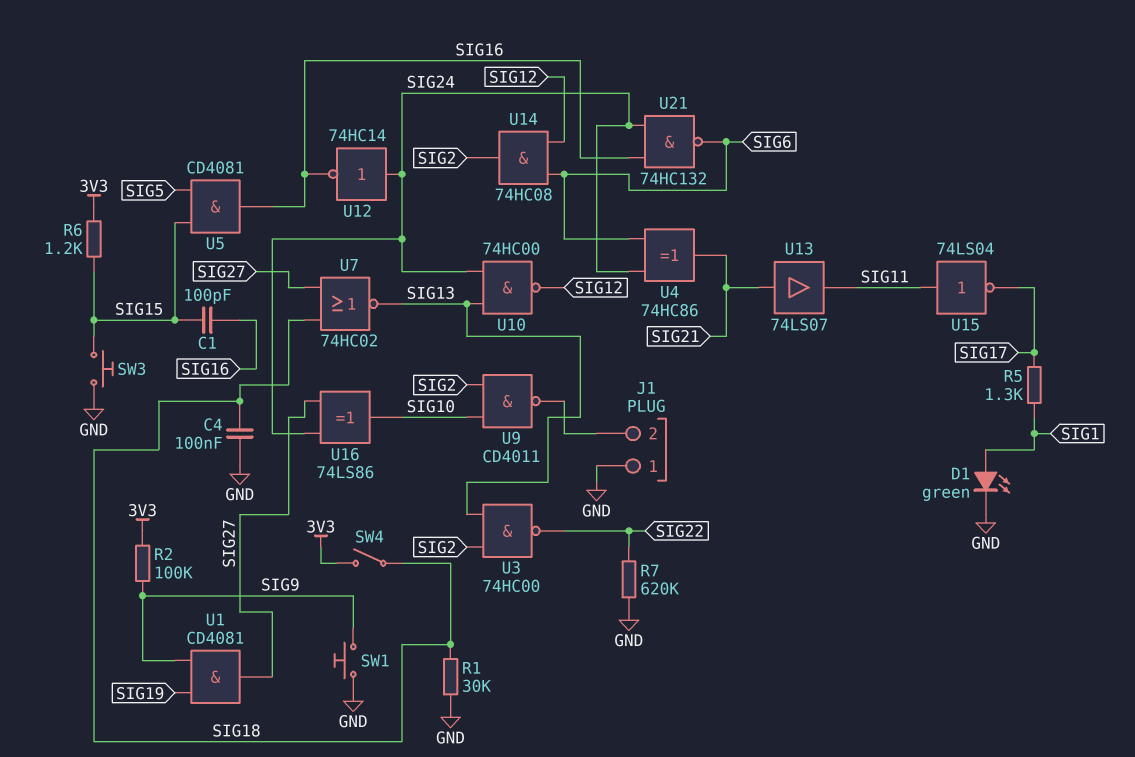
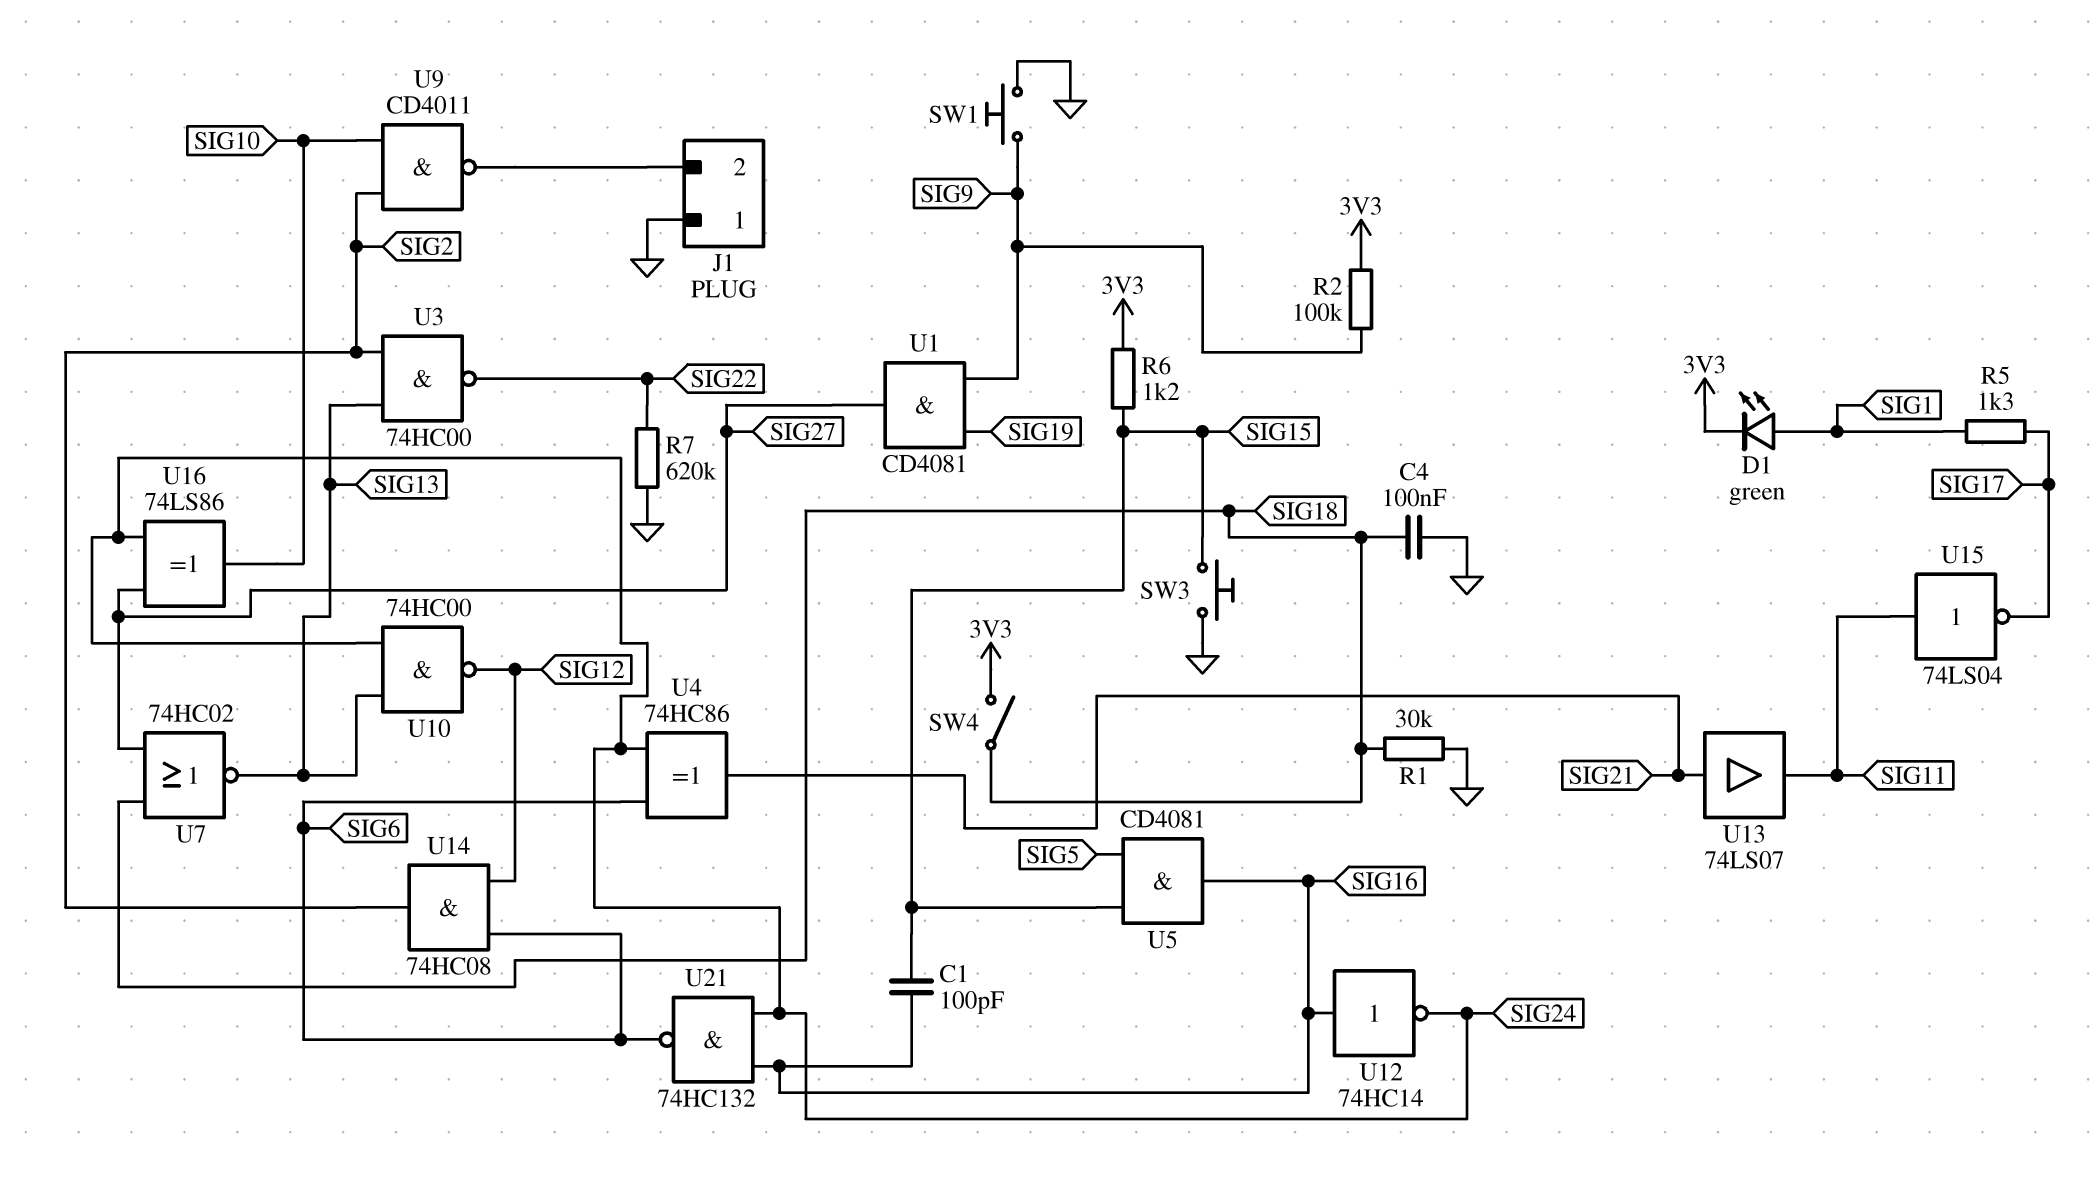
D1: LED green (A SIG1, K GND) -> LED green (A SIG1, K 3V3)
U12: NOT 74HC14 (in SIG24, out SIG16) -> NOT 74HC14 (in SIG16, out SIG24)

